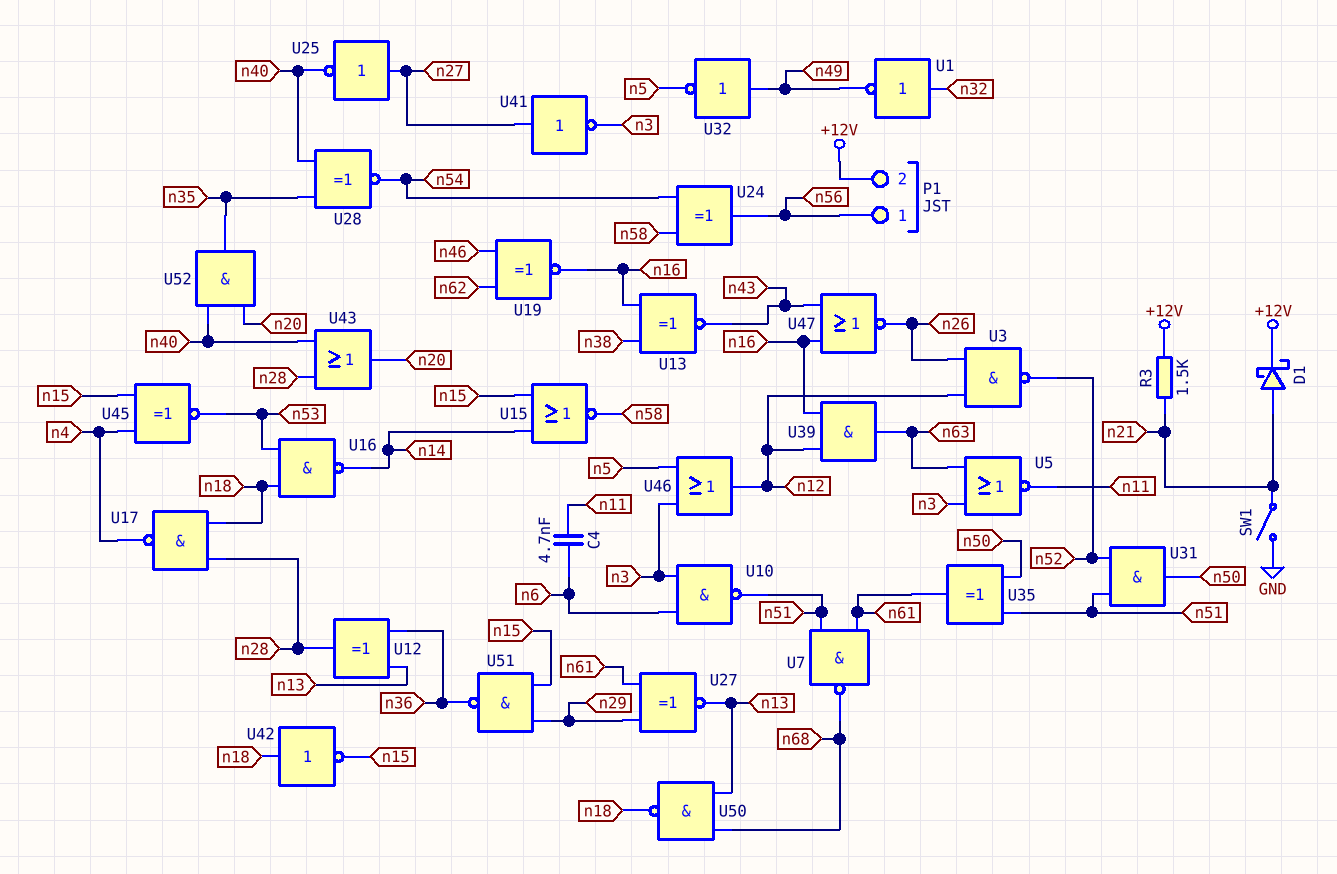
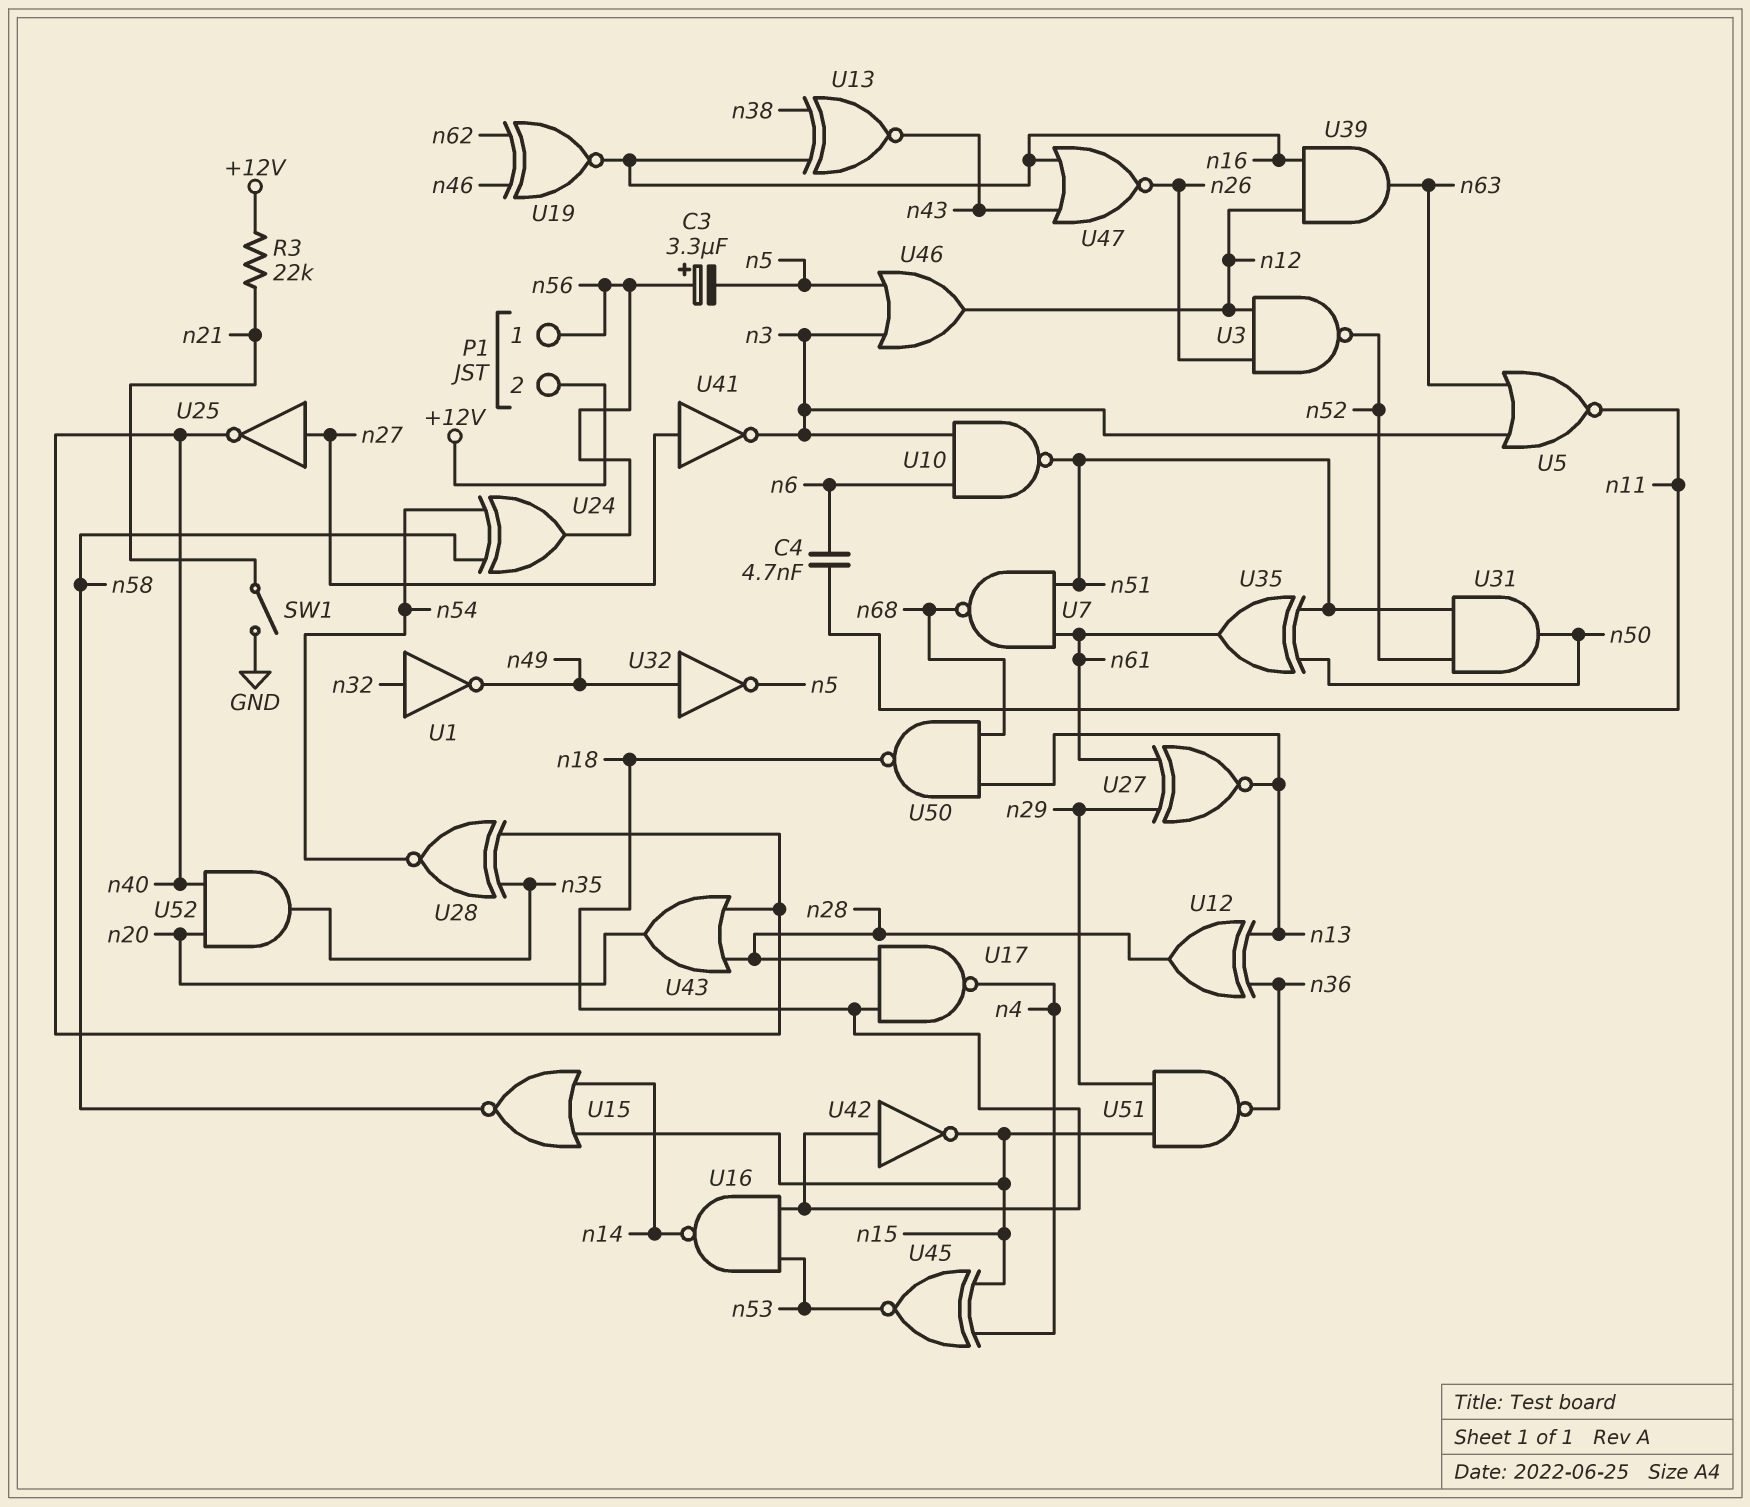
C3: none -> 3.3uF (plus n56, minus n5)
D1: schottky (A n21, K +12V) -> none
R3: 1.5k (+12V, n21) -> 22k (+12V, n21)

